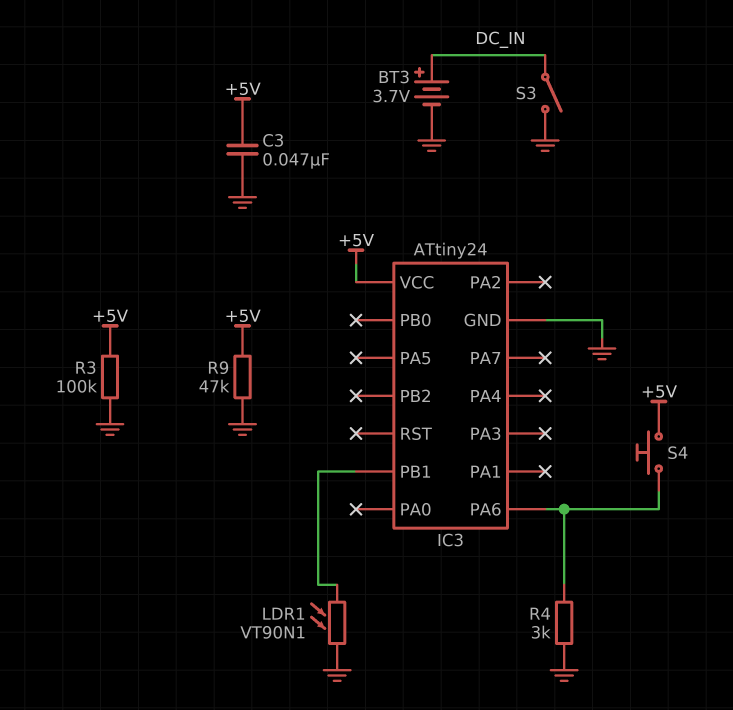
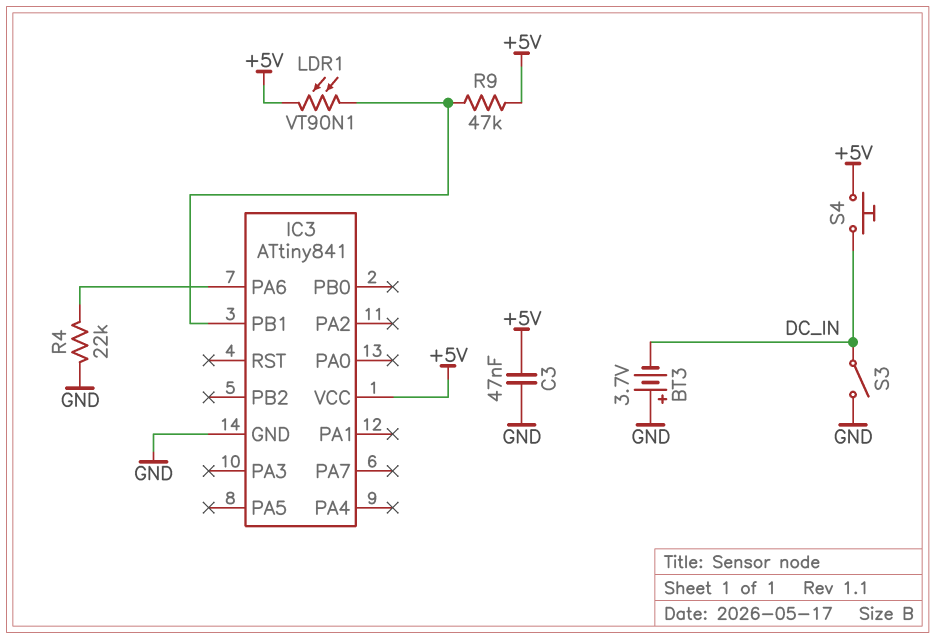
BT3: 3.7V (plus DC_IN, minus GND) -> 3.7V (plus GND, minus DC_IN)
IC3: ATtiny24 -> ATtiny841
LDR1: VT90N1 (GND, IC3/PB1) -> VT90N1 (+5V, IC3/PB1)
R3: 100k (+5V, GND) -> none
R4: 3k (GND, IC3/PA6) -> 22k (GND, IC3/PA6)
R9: 47k (+5V, GND) -> 47k (+5V, IC3/PB1)
S4: button (+5V, IC3/PA6) -> button (+5V, DC_IN)

